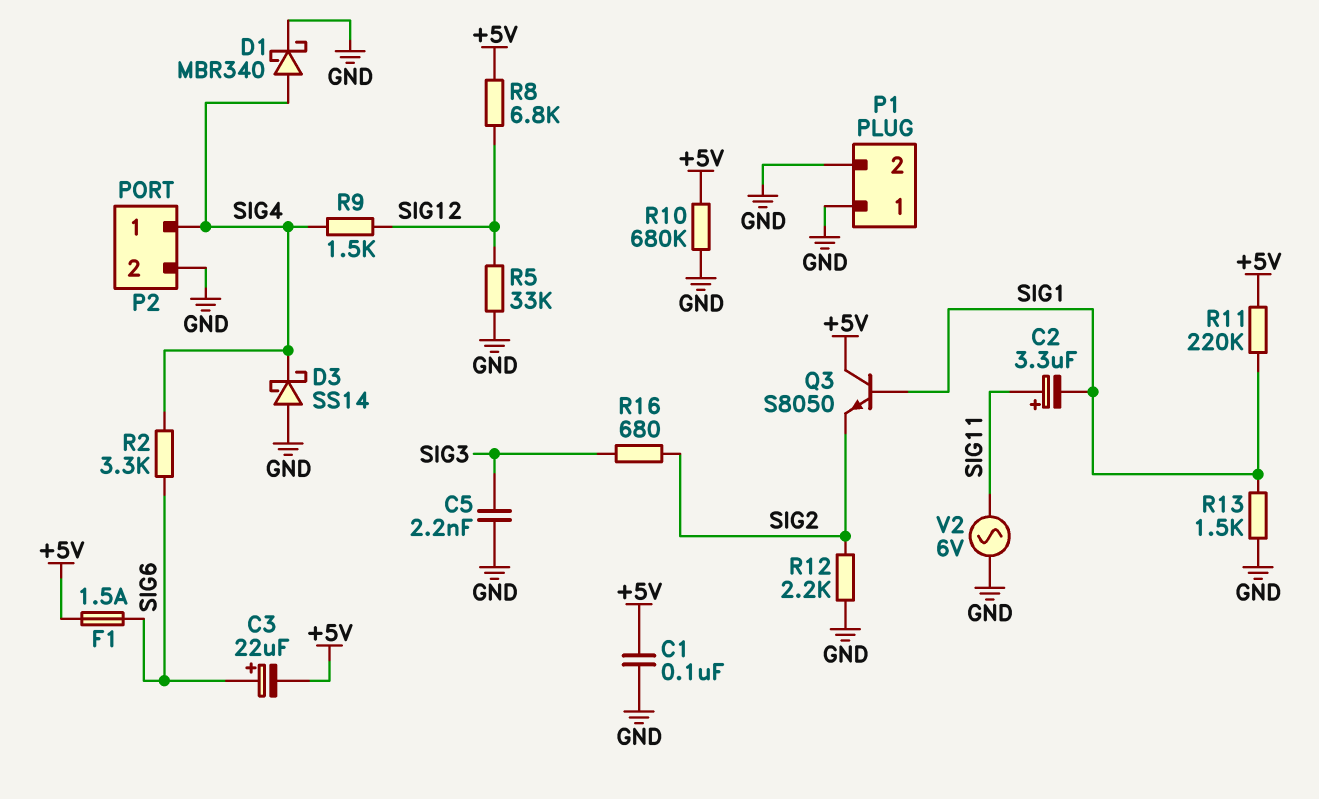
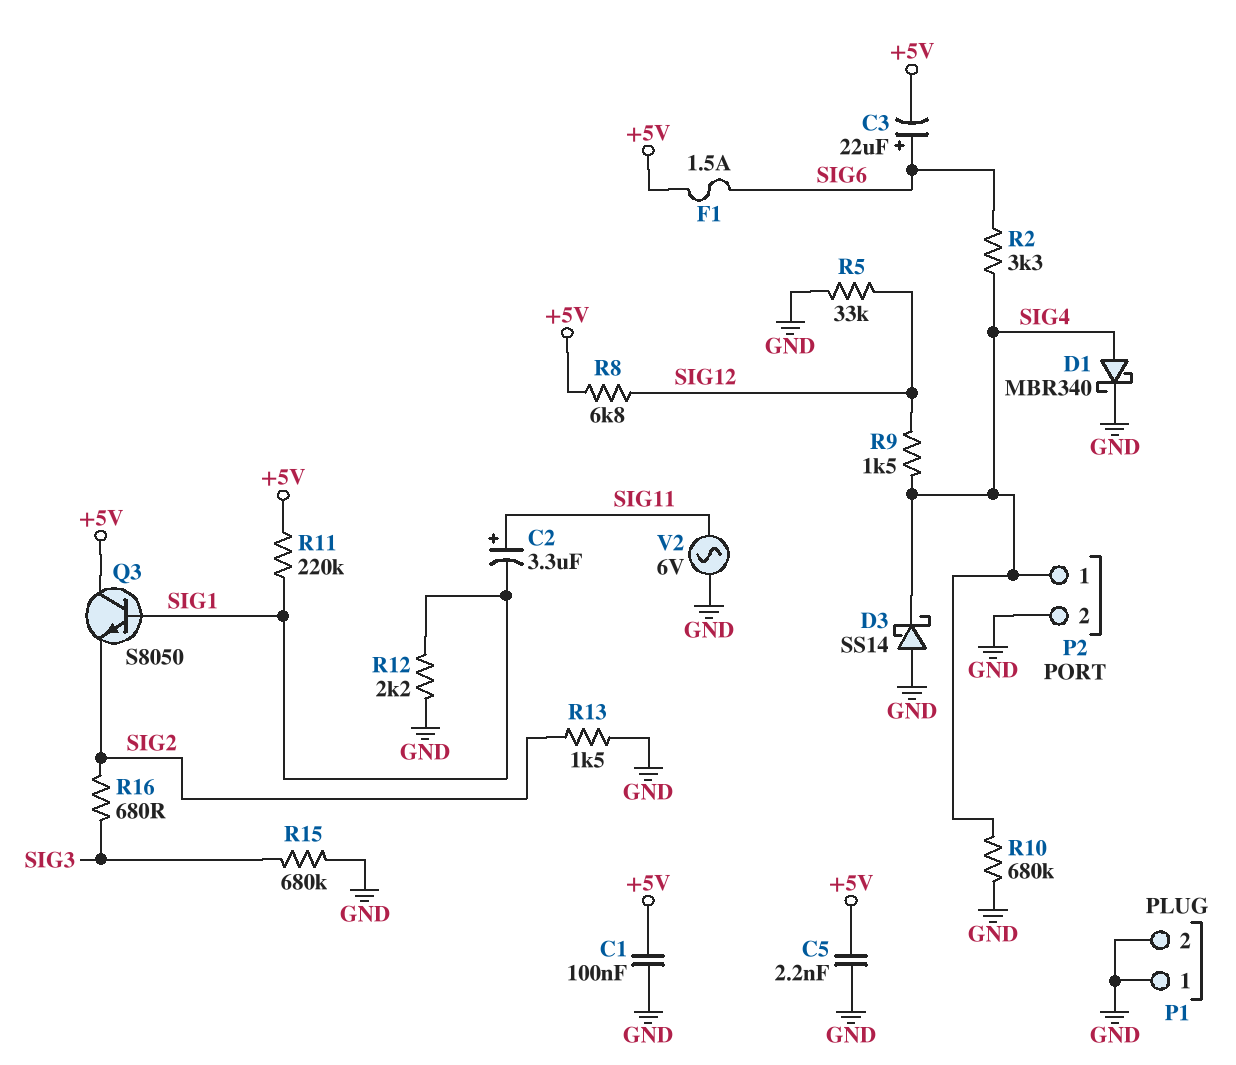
C5: 2.2nF (GND, SIG3) -> 2.2nF (+5V, GND)
R10: 680k (+5V, GND) -> 680k (GND, SIG4)
R12: 2.2k (GND, SIG2) -> 2.2k (GND, SIG1)
R13: 1.5k (GND, SIG1) -> 1.5k (GND, SIG2)
R15: none -> 680k (GND, SIG3)

